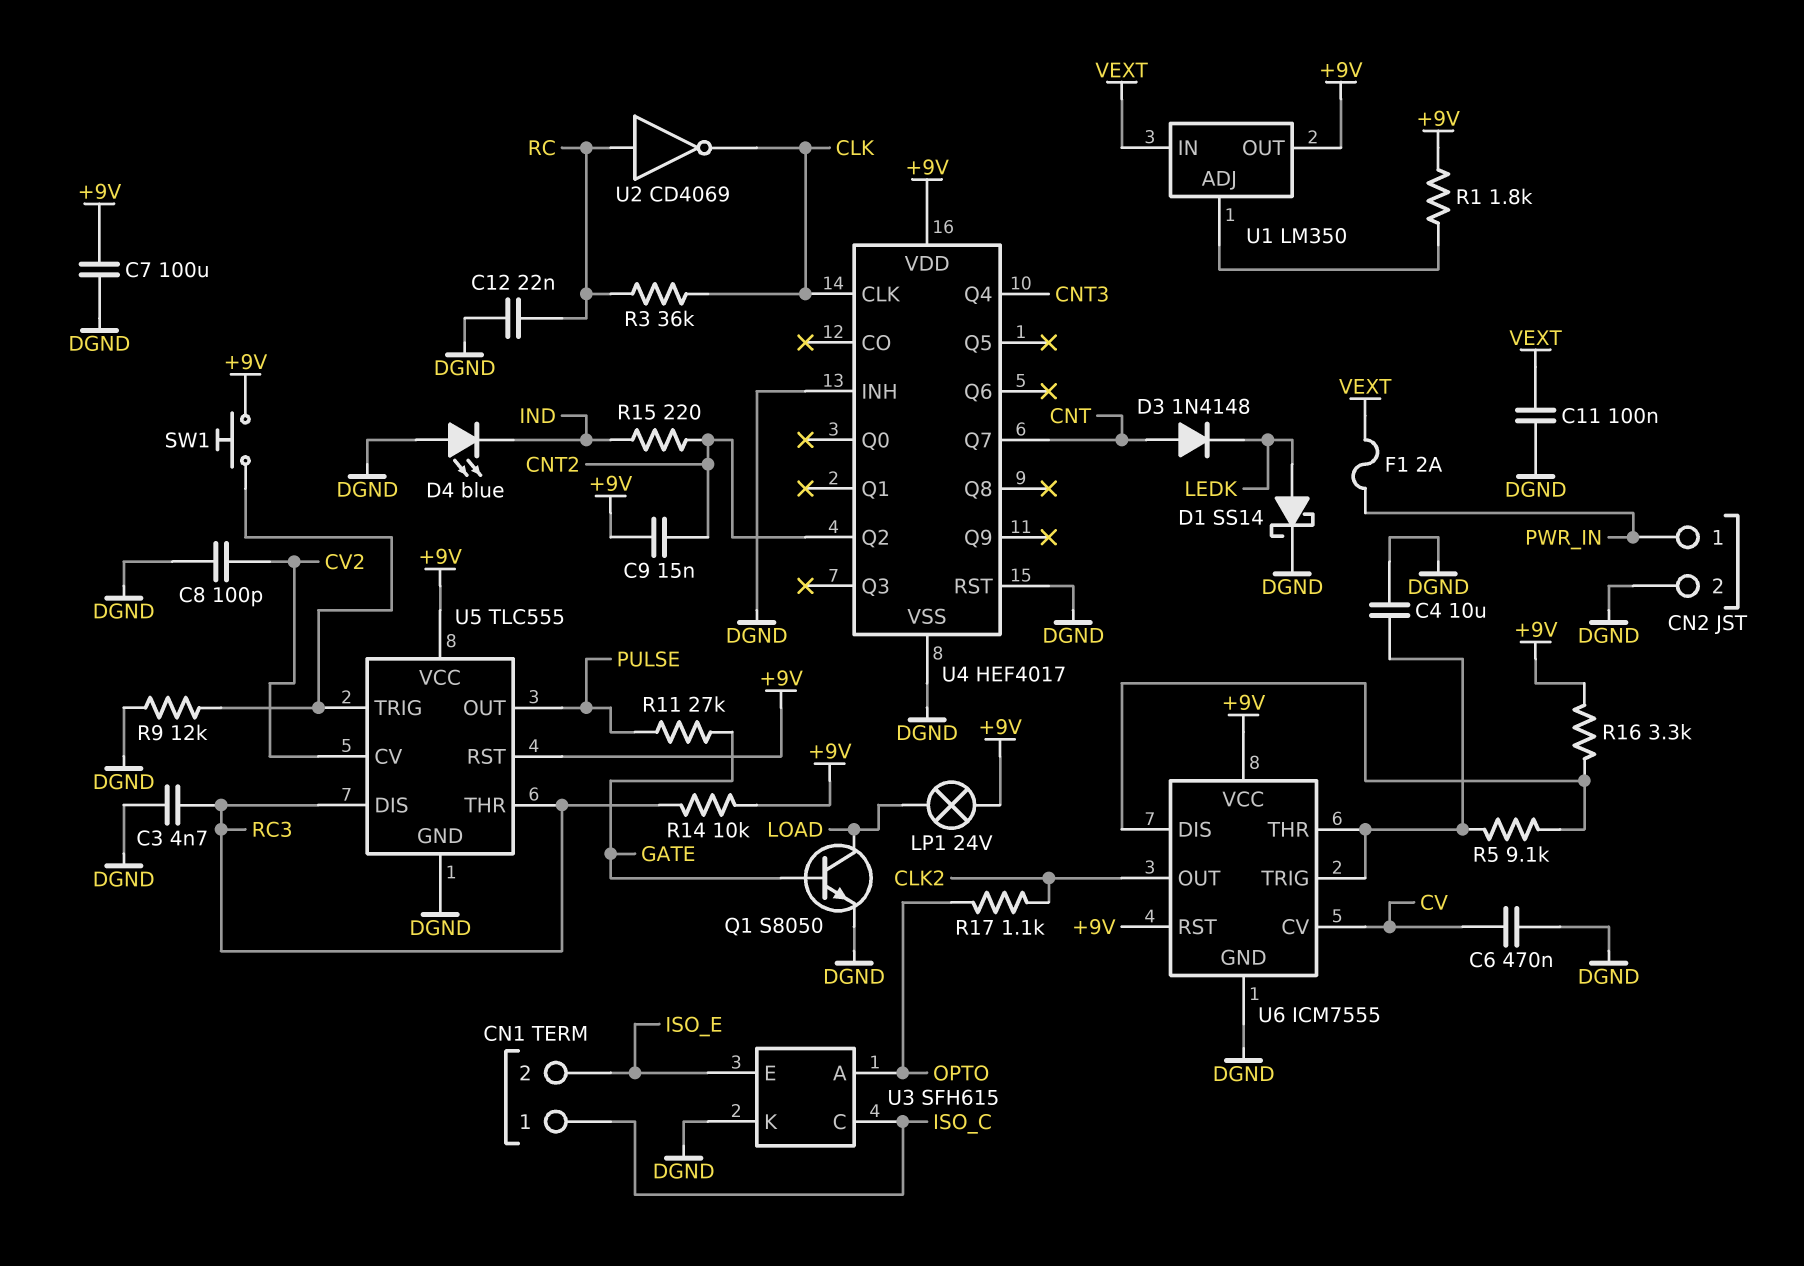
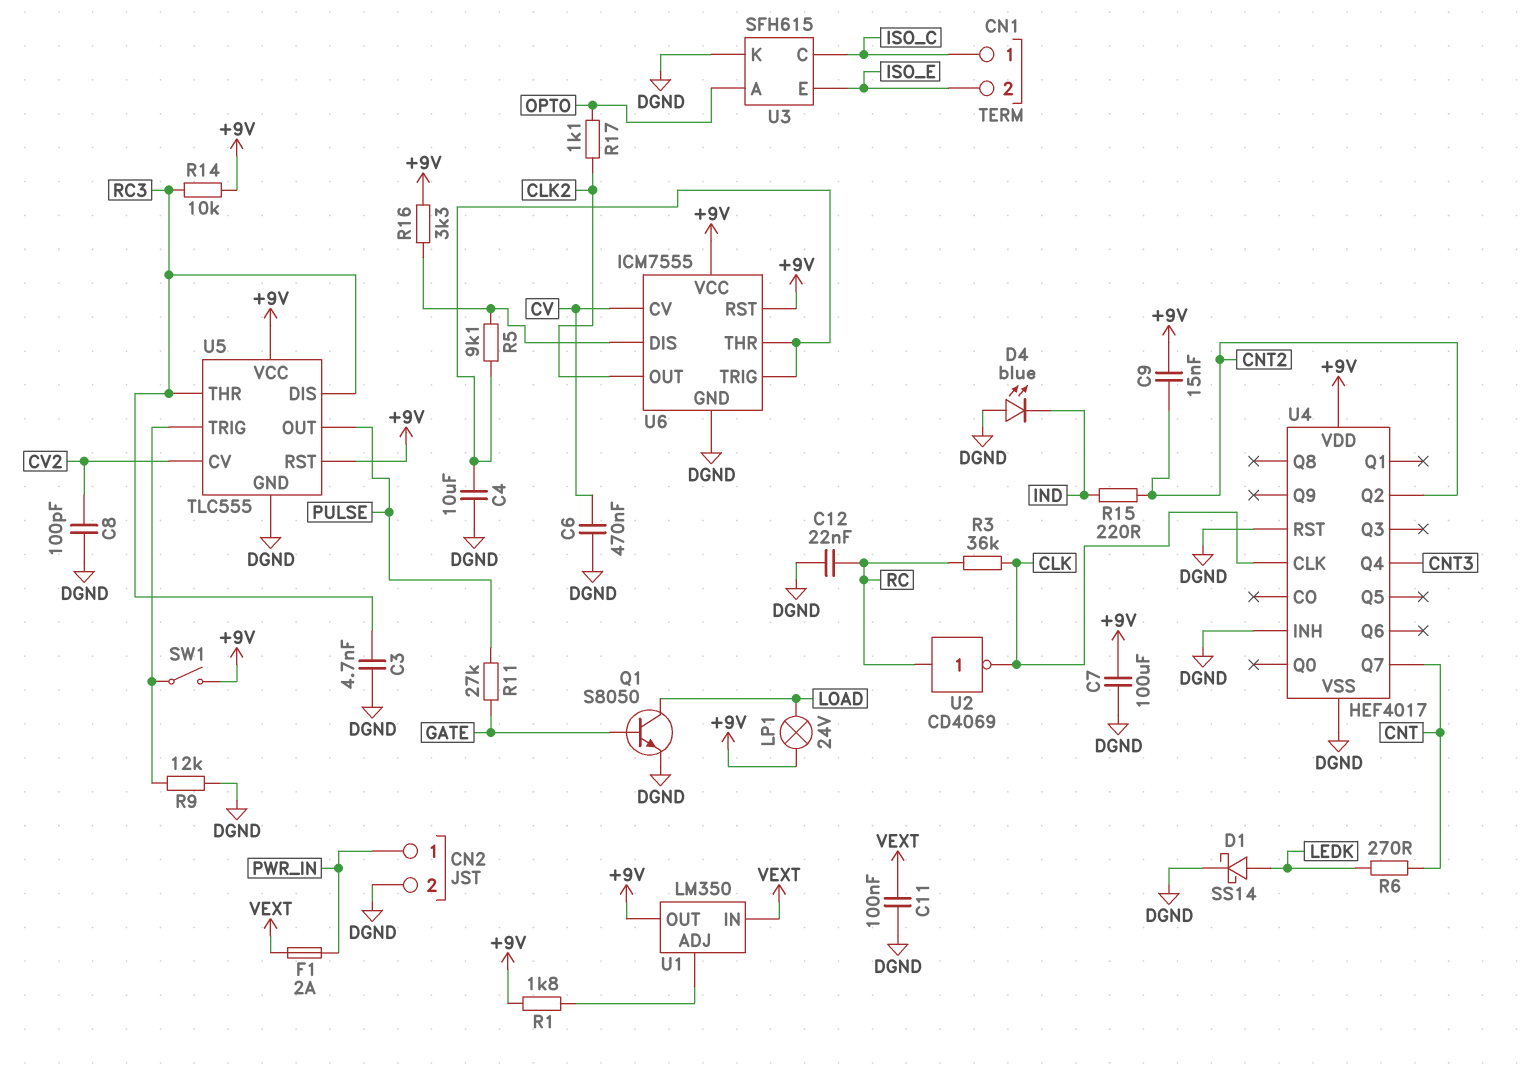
D3: diode 1N4148 (A CNT, K LEDK) -> none
R6: none -> 270 (CNT, LEDK)
SW1: button (+9V, U5/TRIG) -> switch (+9V, U5/TRIG)

